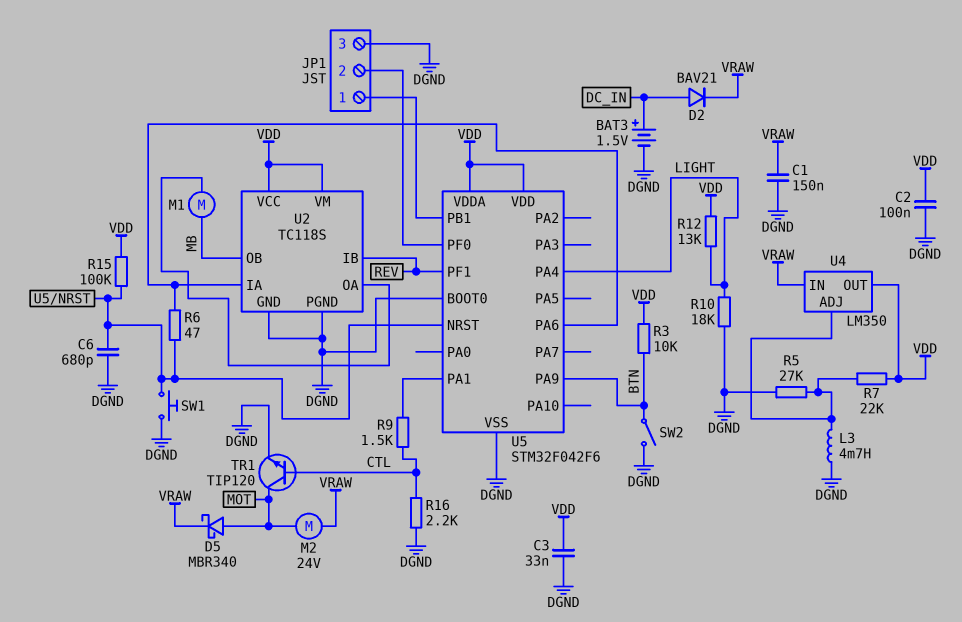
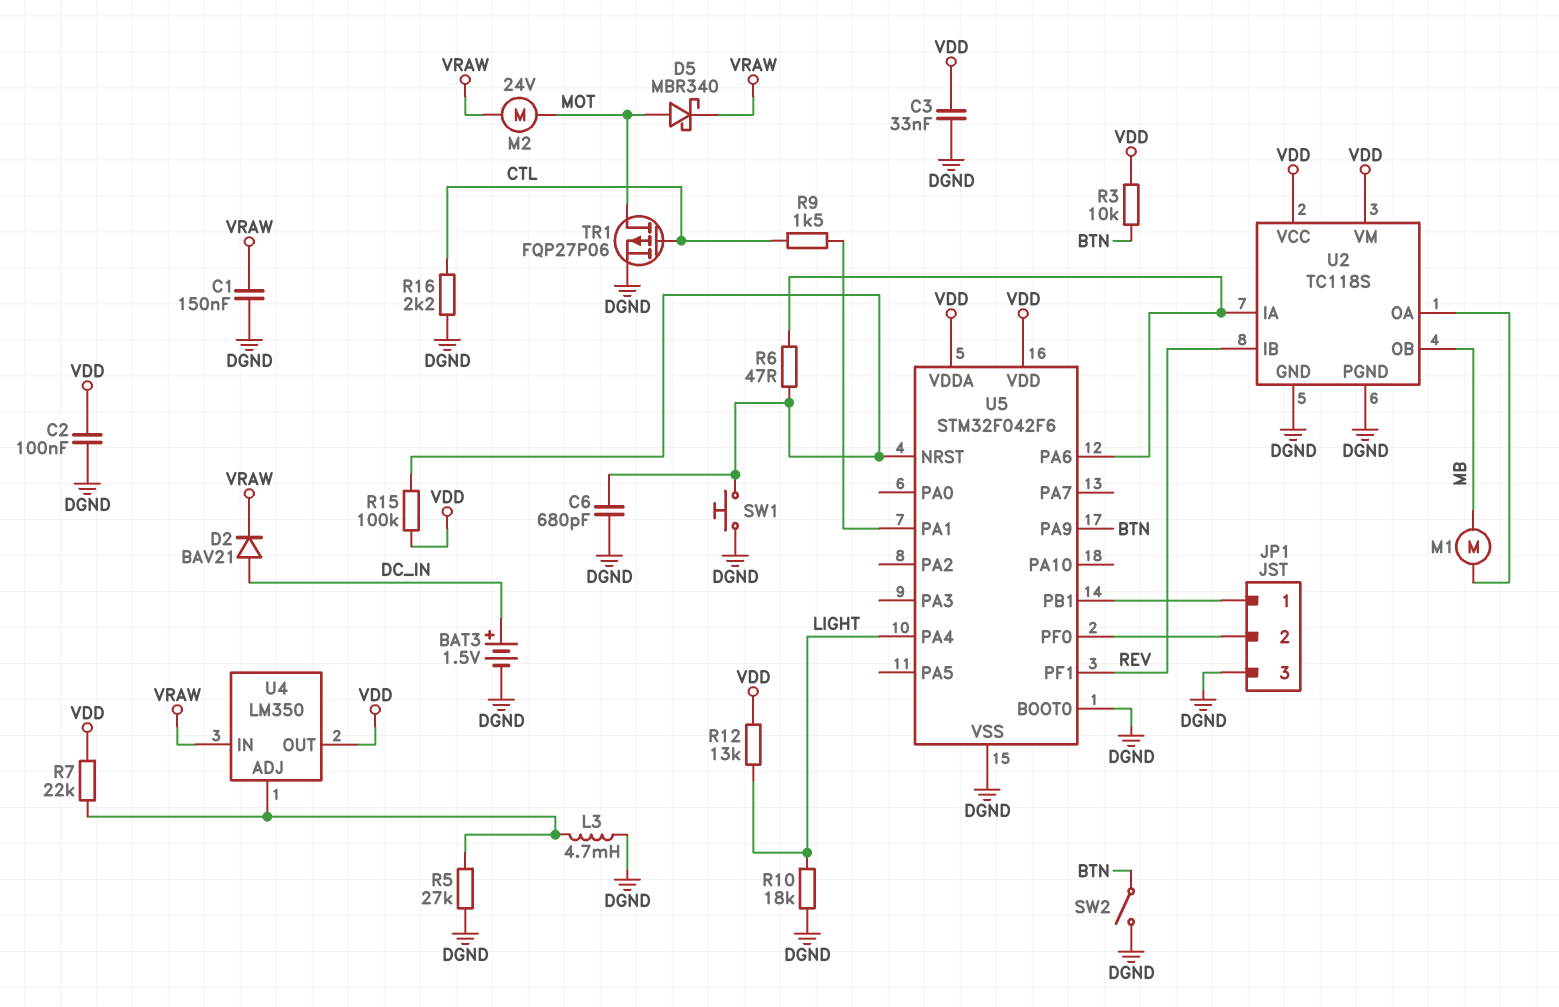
TR1: NPN TIP120 (B CTL, C MOT, E DGND) -> PMOS FQP27P06 (G CTL, D MOT, S DGND)

